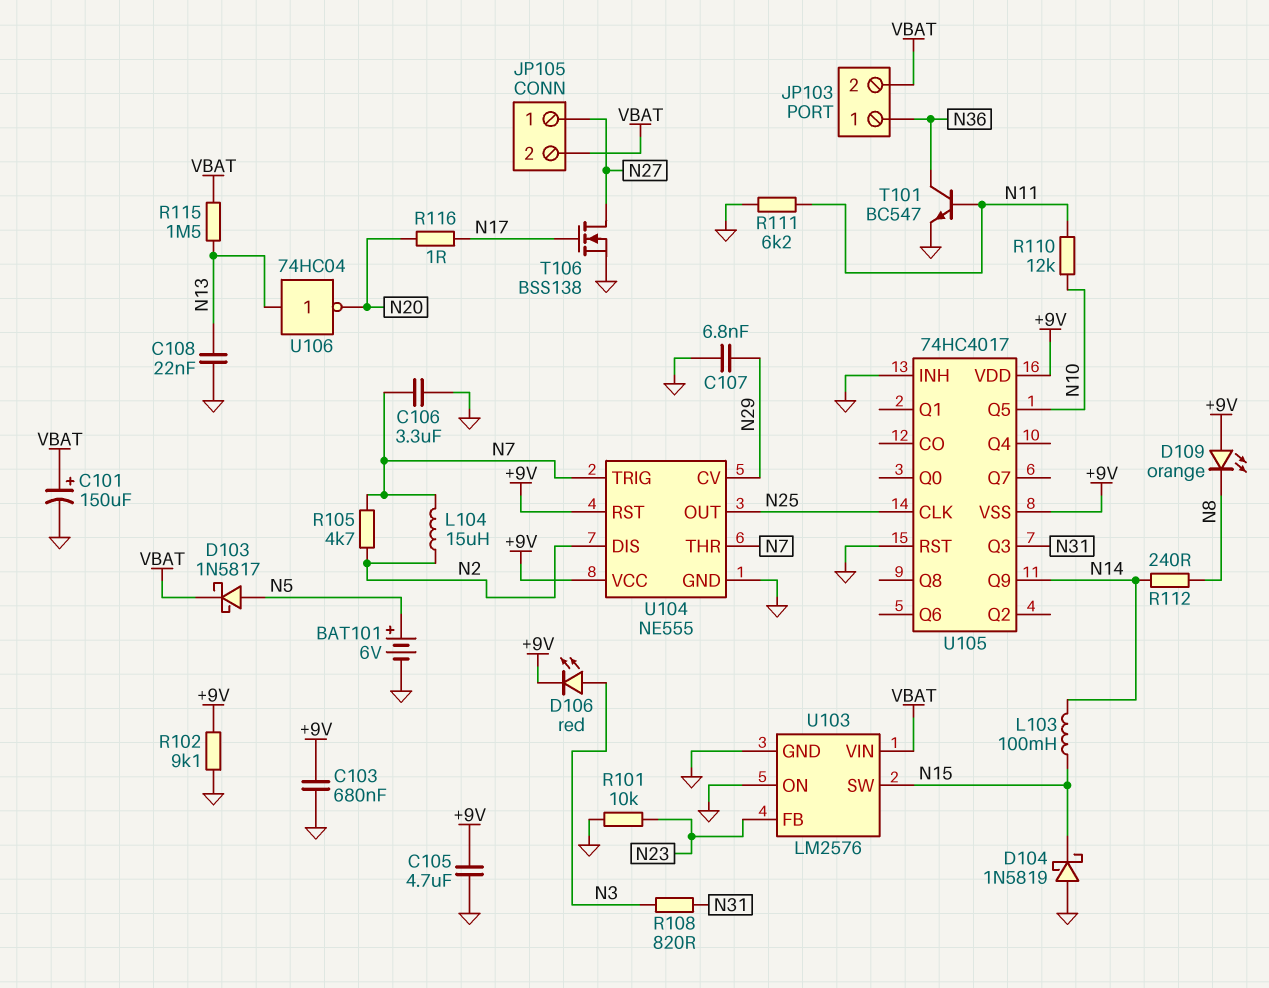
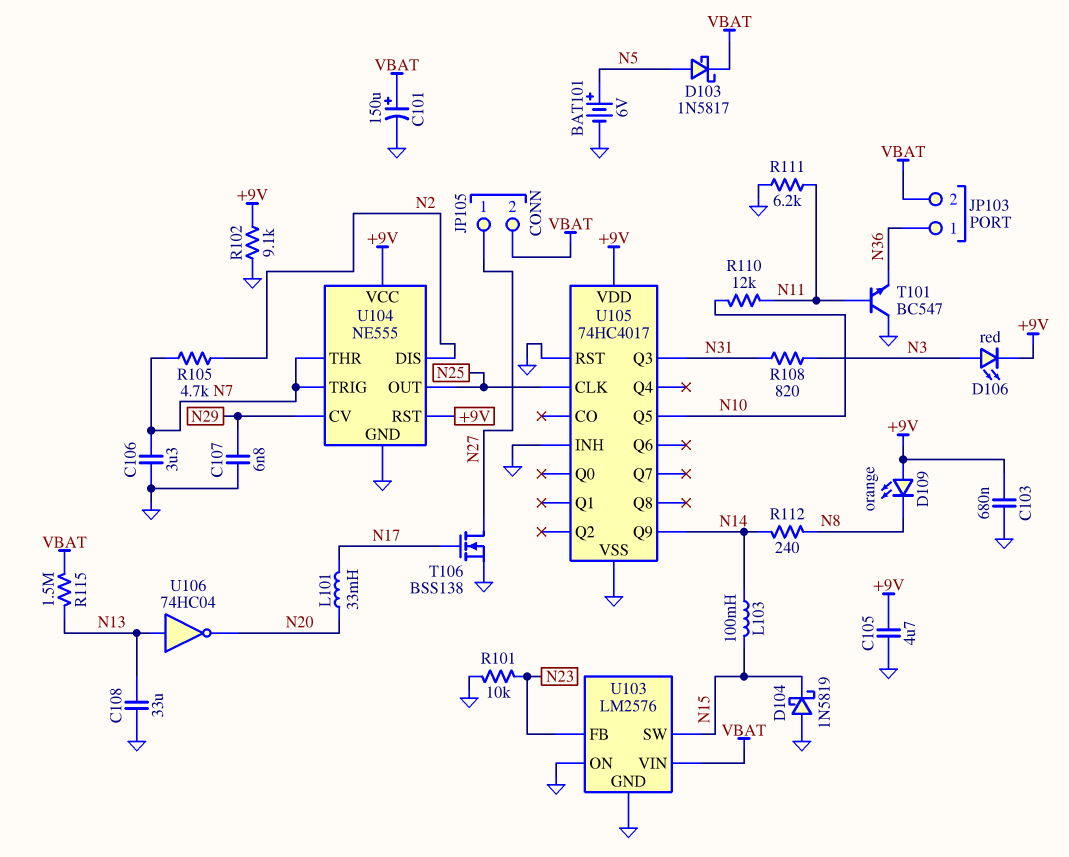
C108: 22nF (GND, N13) -> 33uF (GND, N13)
L101: none -> 33mH (N17, N20)
L104: 15uH (N2, N7) -> none
R116: 1 (N17, N20) -> none
T101: NPN BC547 (B N11, C N36, E GND) -> NPN BC547 (B N11, C GND, E N36)
U105 pin VSS: +9V -> GND

